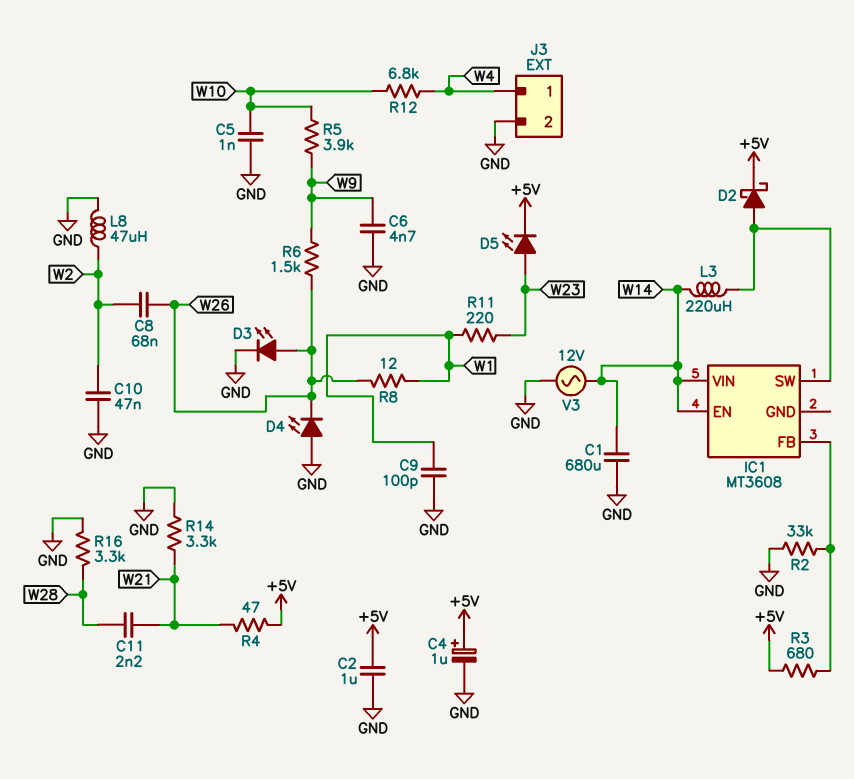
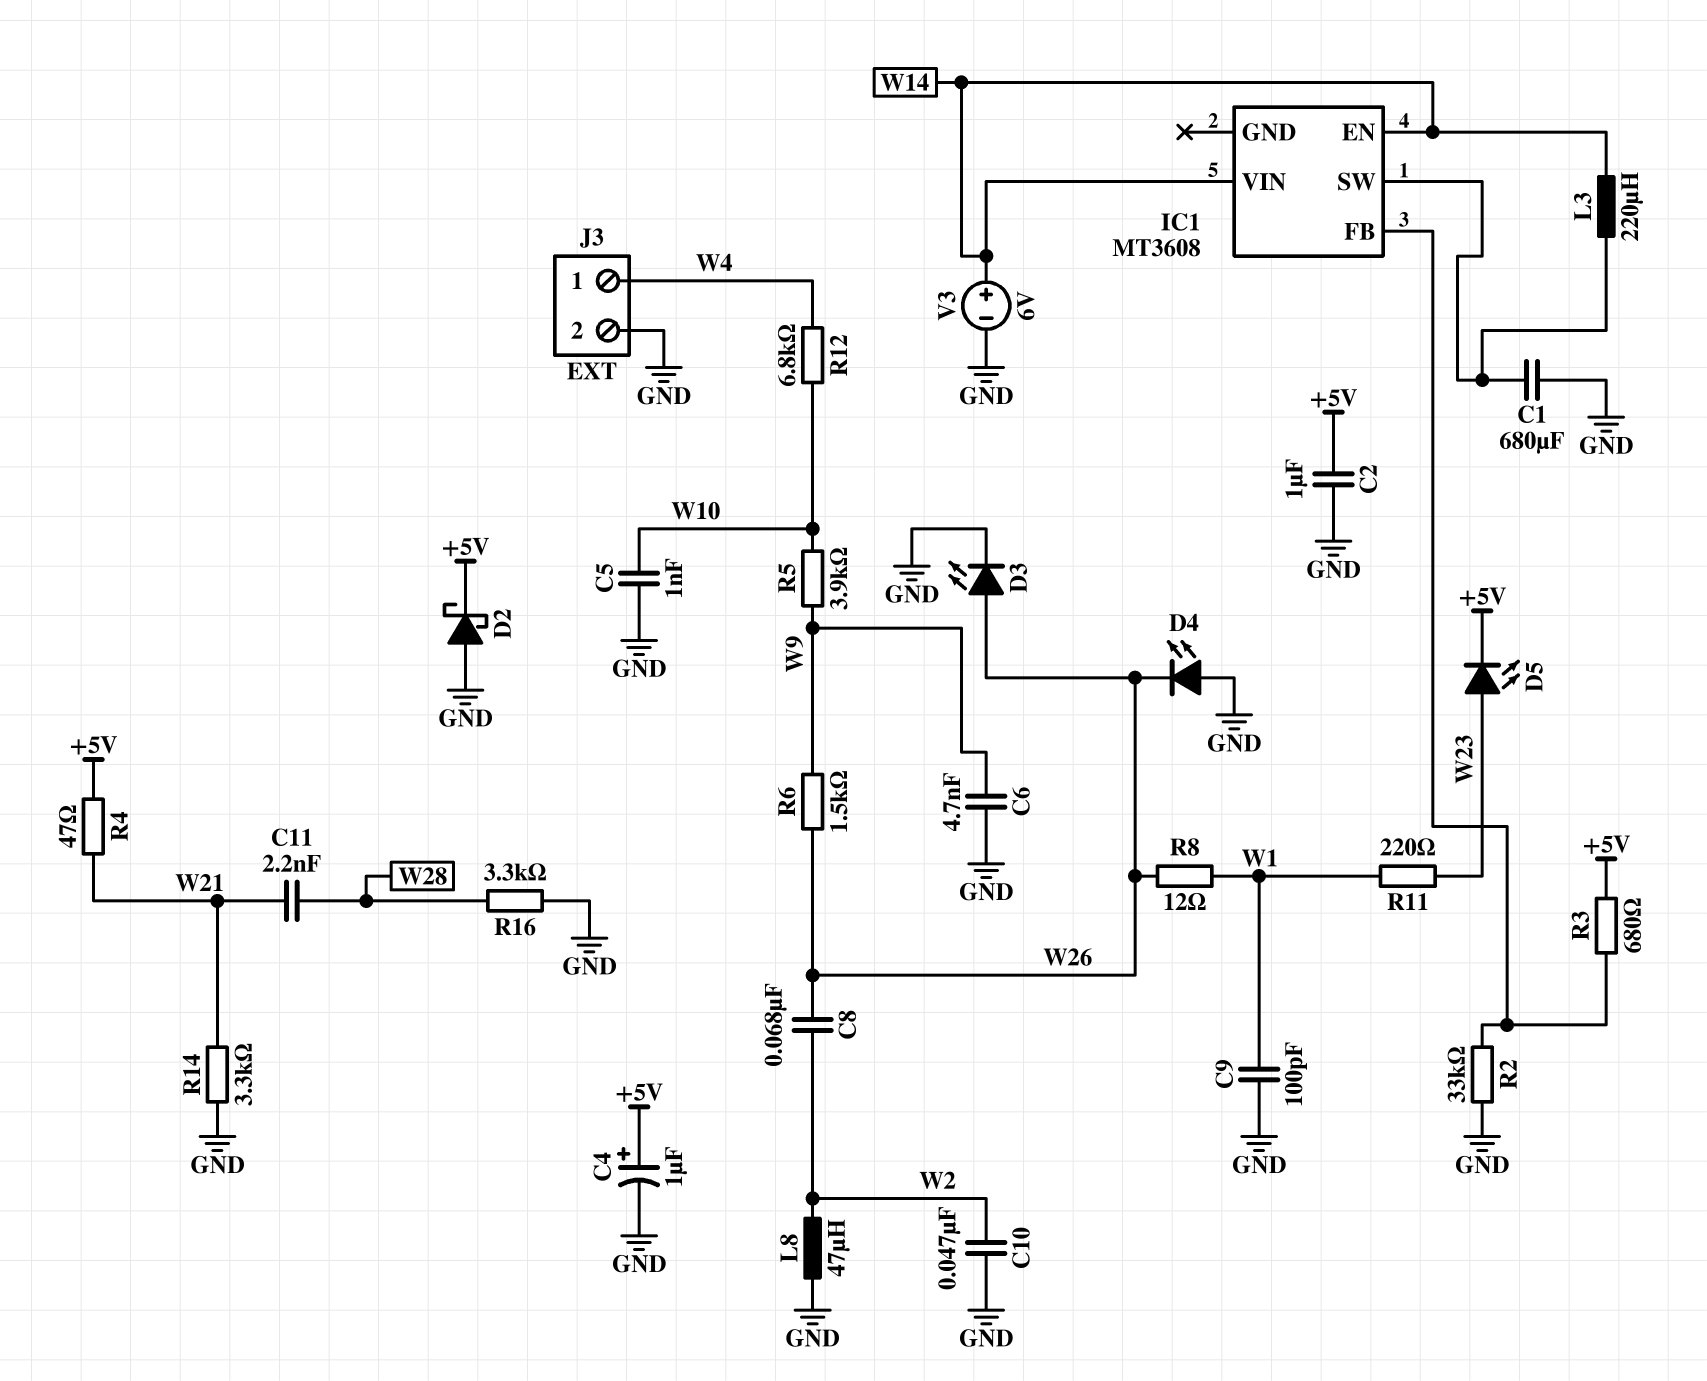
C1: 680uF (GND, W14) -> 680uF (GND, IC1/SW)
D2: schottky (A IC1/SW, K +5V) -> schottky (A GND, K +5V)
V3: AC 12V (GND, W14) -> 6V (plus W14, minus GND)

